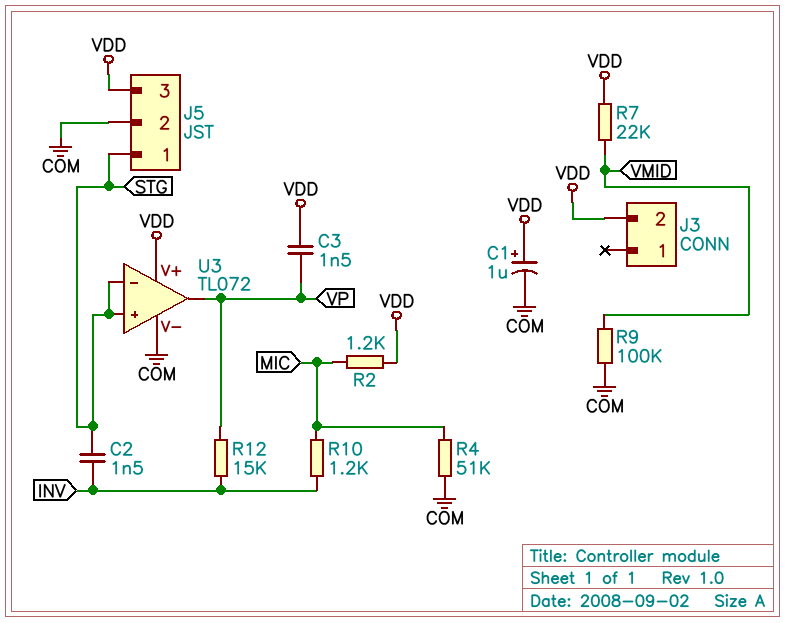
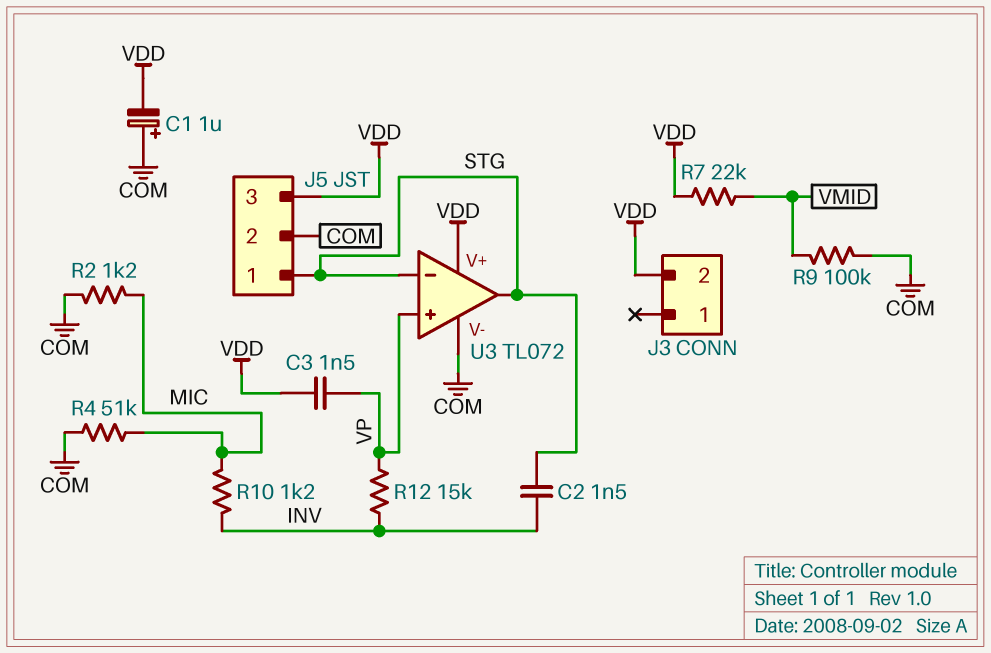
C1: 1uF (plus VDD, minus COM) -> 1uF (plus COM, minus VDD)
R2: 1.2k (MIC, VDD) -> 1.2k (COM, MIC)
U3 pin in+: STG -> VP
U3 pin out: VP -> STG

